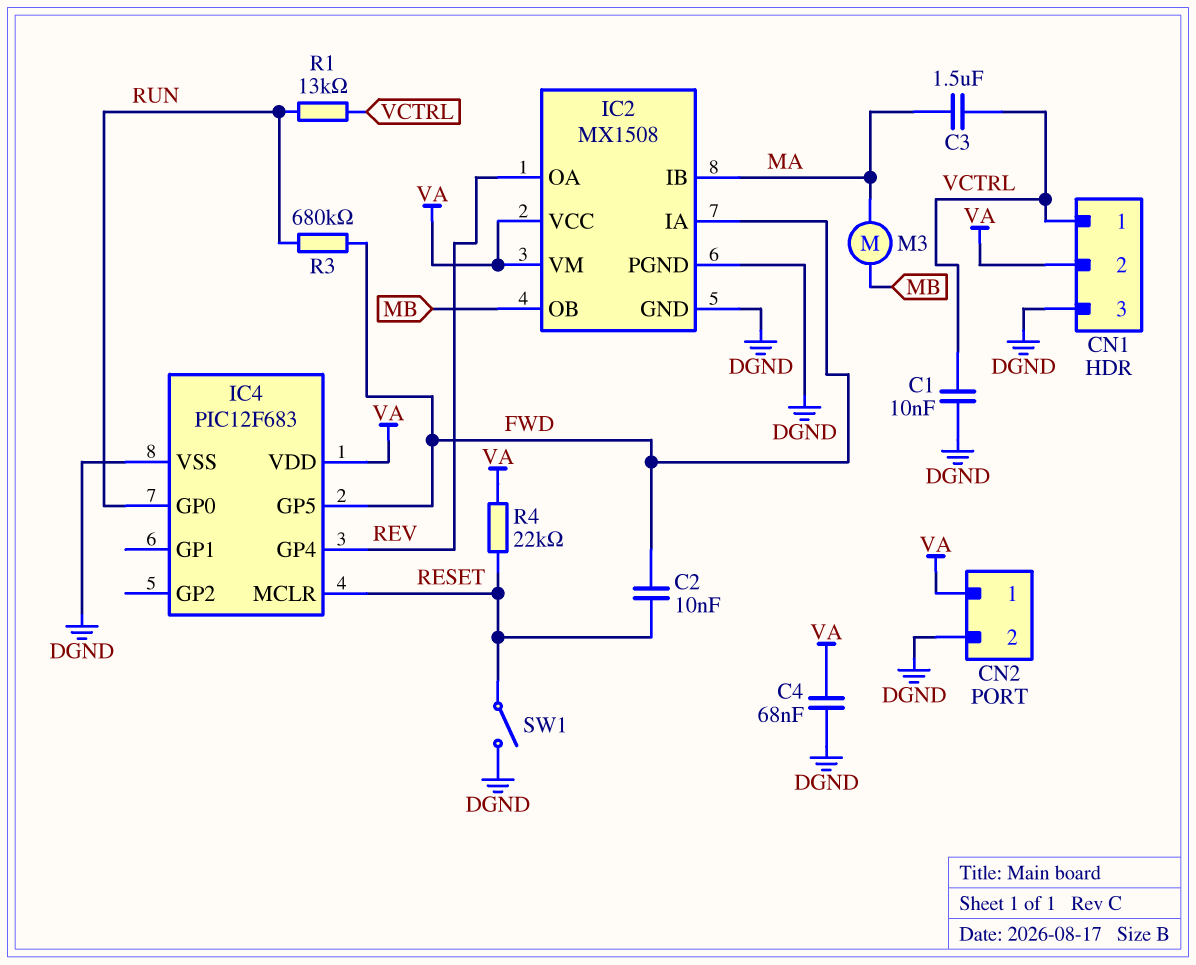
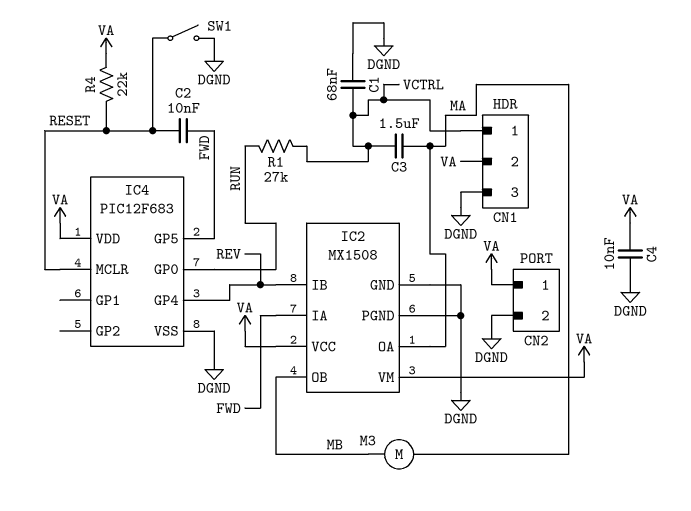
C1: 10nF (DGND, VCTRL) -> 68nF (DGND, VCTRL)
C4: 68nF (DGND, VA) -> 10nF (DGND, VA)
IC2 pin IB: MA -> REV
IC2 pin OA: REV -> MA
R1: 13k (RUN, VCTRL) -> 27k (RUN, VCTRL)
R3: 680k (FWD, RUN) -> none

